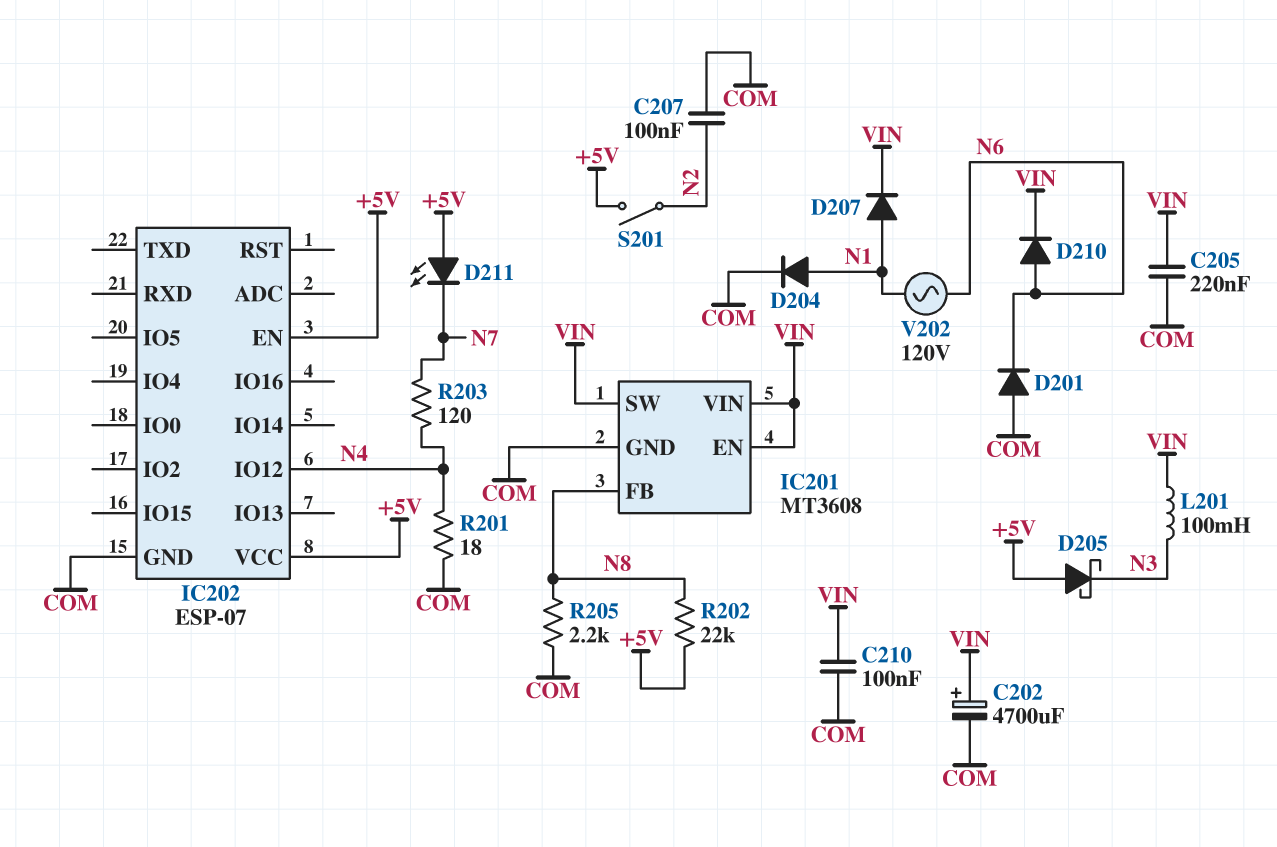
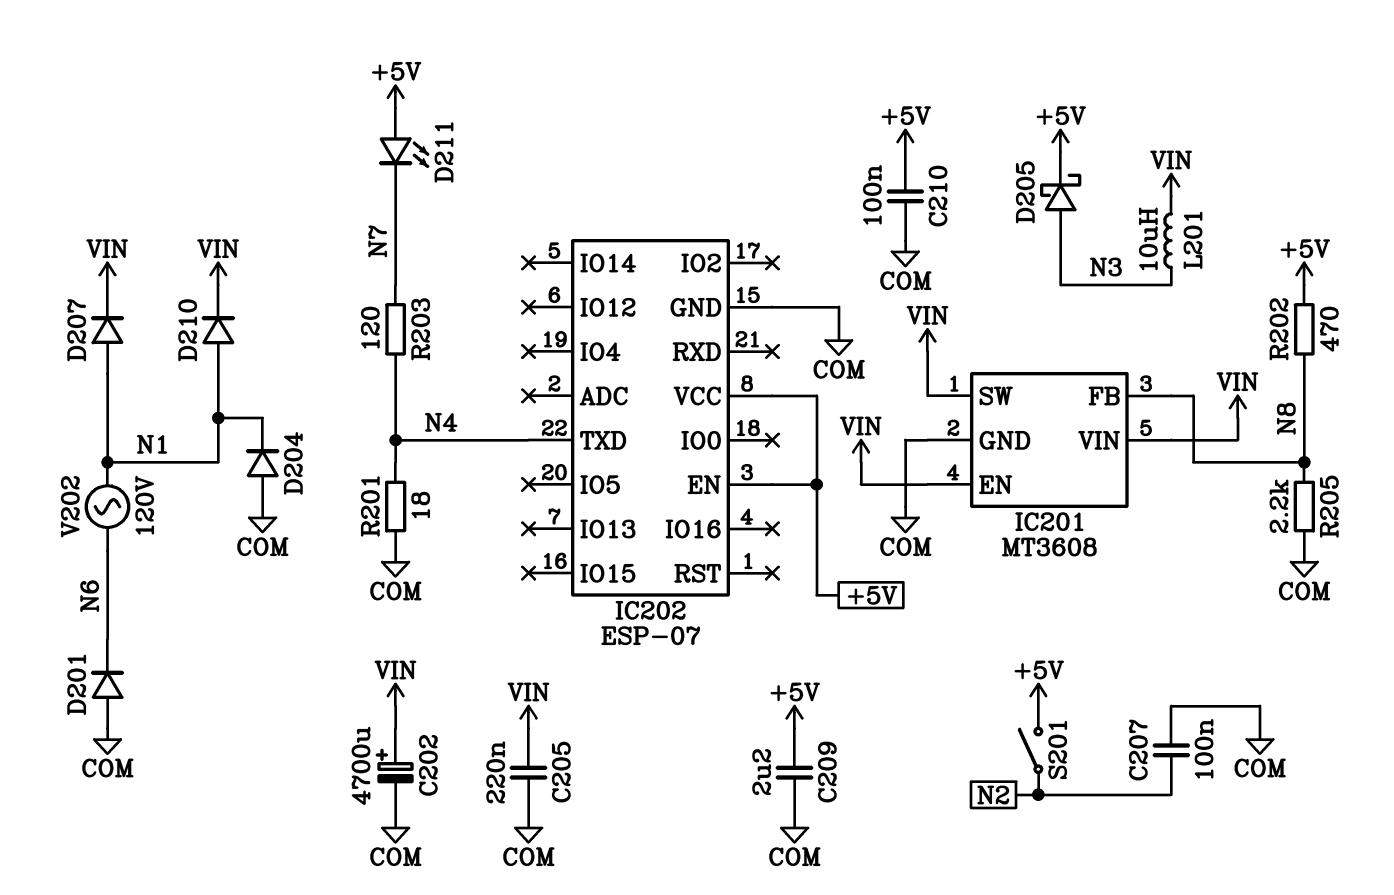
C209: none -> 2.2uF (+5V, COM)
C210: 100nF (COM, VIN) -> 100nF (+5V, COM)
D204: diode (A N1, K COM) -> diode (A COM, K N1)
D205: schottky (A +5V, K N3) -> schottky (A N3, K +5V)
D210: diode (A N6, K VIN) -> diode (A N1, K VIN)
IC202 pin IO12: N4 -> none
IC202 pin TXD: none -> N4
L201: 100mH (N3, VIN) -> 10uH (N3, VIN)
R202: 22k (+5V, N8) -> 470 (+5V, N8)

